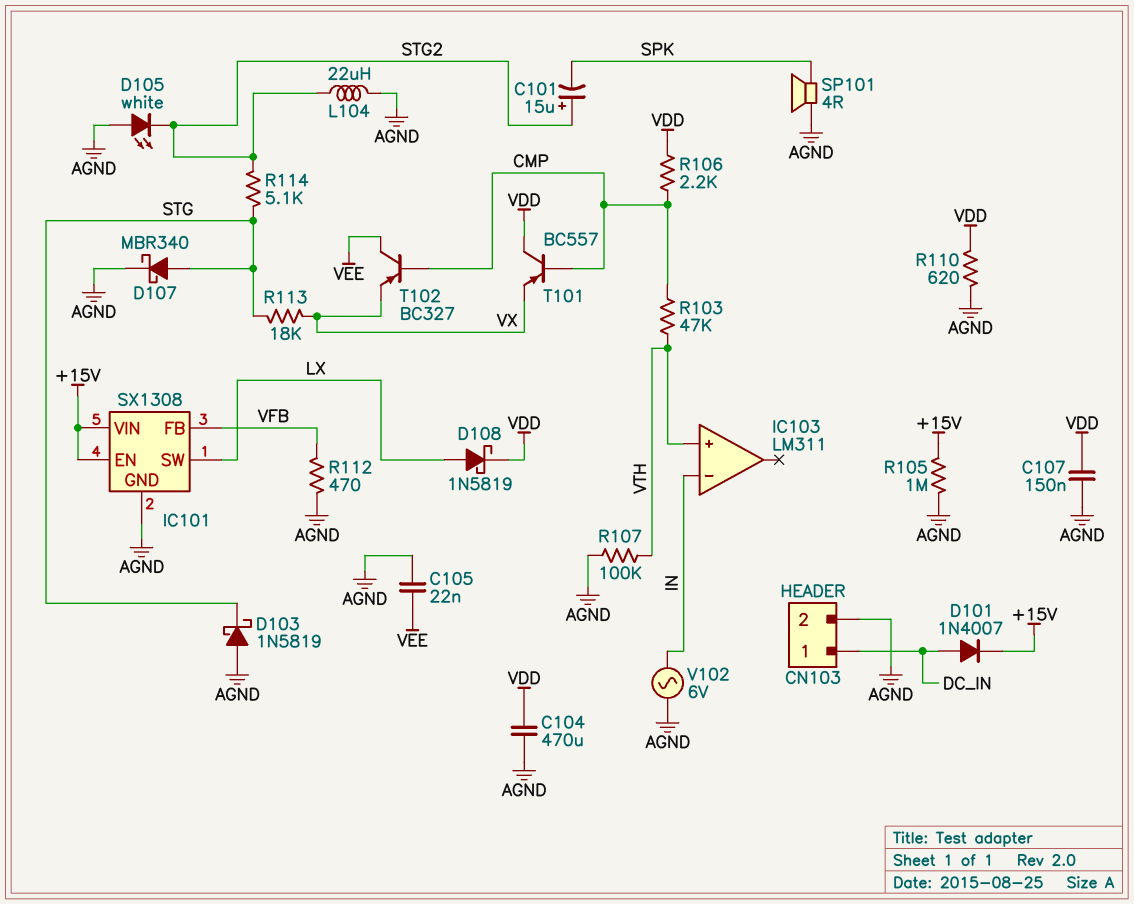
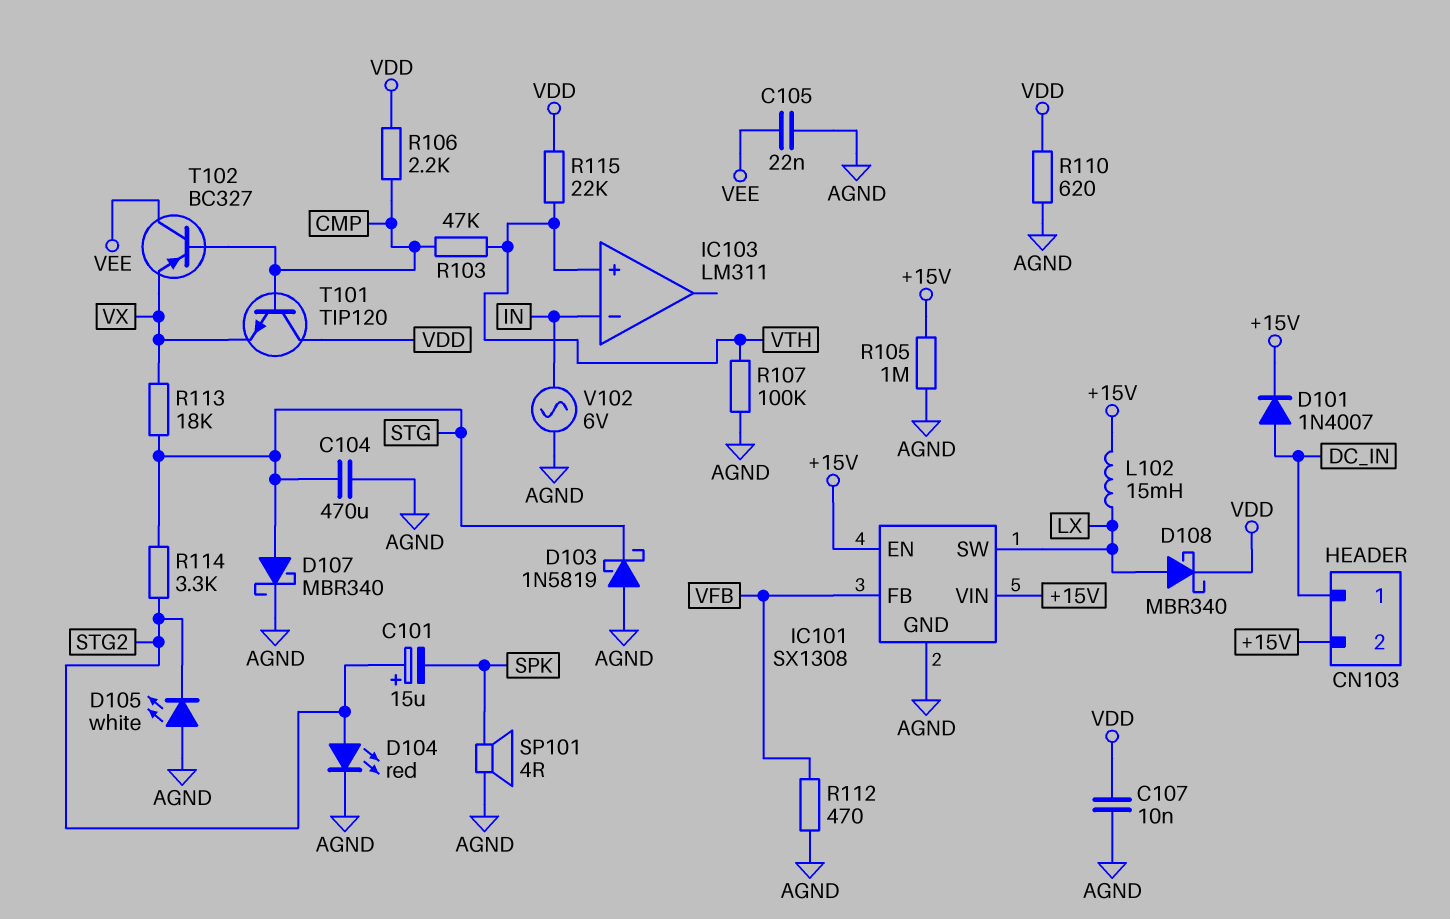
C104: 470uF (AGND, VDD) -> 470uF (AGND, STG)
C107: 150nF (AGND, VDD) -> 10nF (AGND, VDD)
CN103 pin 2: AGND -> +15V
D104: none -> LED red (A STG2, K AGND)
D108: schottky 1N5819 (A LX, K VDD) -> schottky MBR340 (A LX, K VDD)
L102: none -> 15mH (+15V, LX)
L104: 22uH (AGND, STG2) -> none
R114: 5.1k (STG, STG2) -> 3.3k (STG, STG2)
R115: none -> 22k (VDD, VTH)
T101: PNP BC557 (B CMP, C VDD, E VX) -> NPN TIP120 (B CMP, C VDD, E VX)

